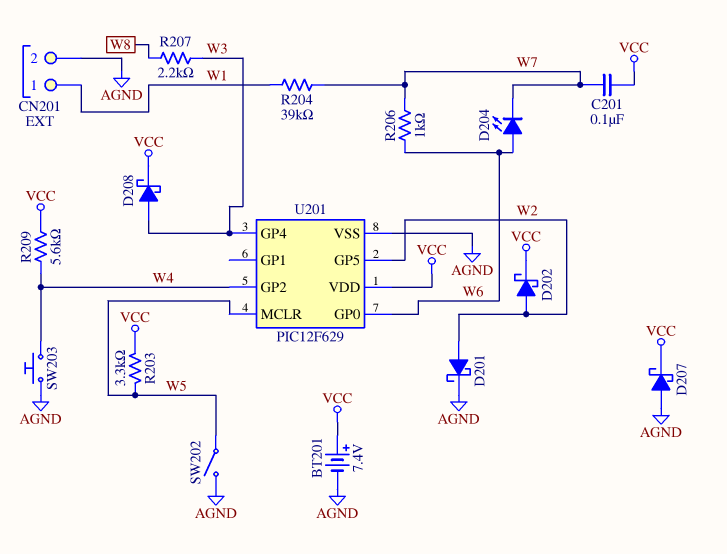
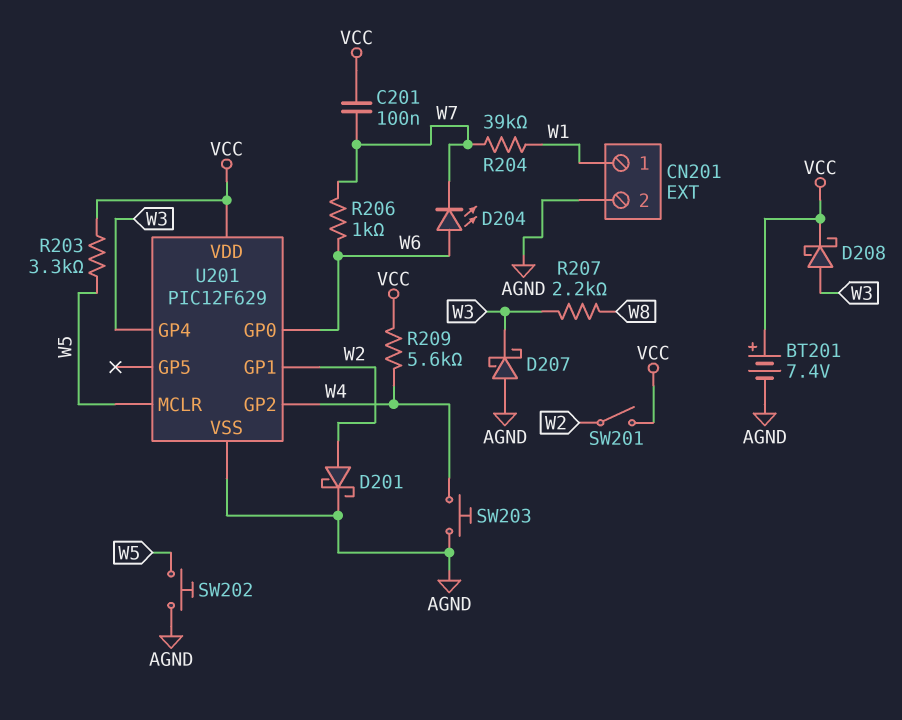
D202: schottky (A W2, K VCC) -> none
D207: schottky (A AGND, K VCC) -> schottky (A AGND, K W3)
SW201: none -> switch (VCC, W2)
SW202: switch (AGND, W5) -> button (AGND, W5)
U201 pin GP1: none -> W2
U201 pin GP5: W2 -> none

